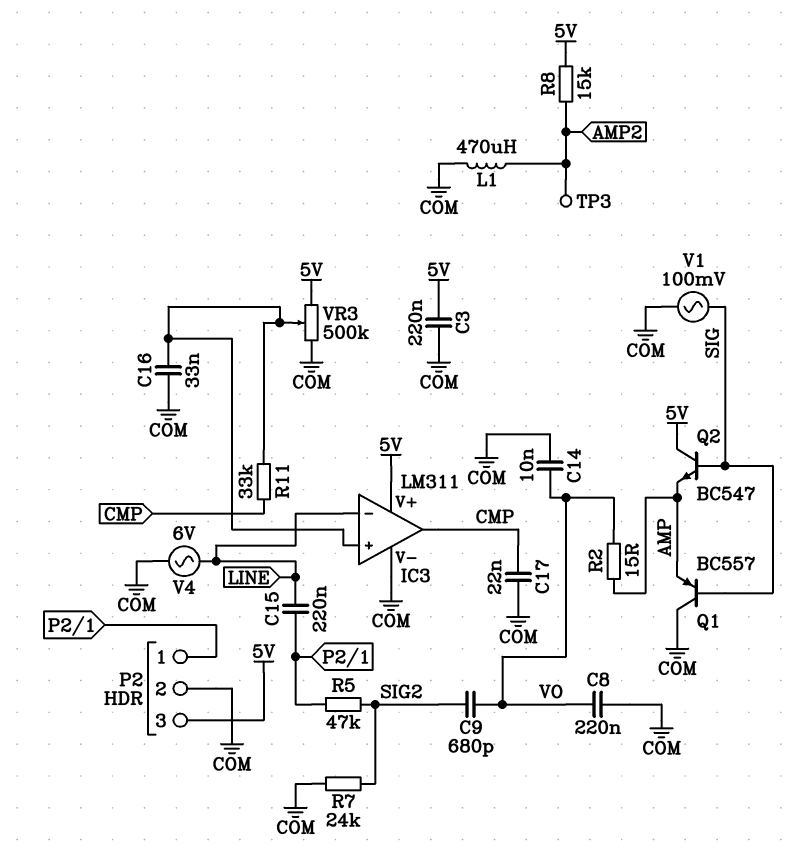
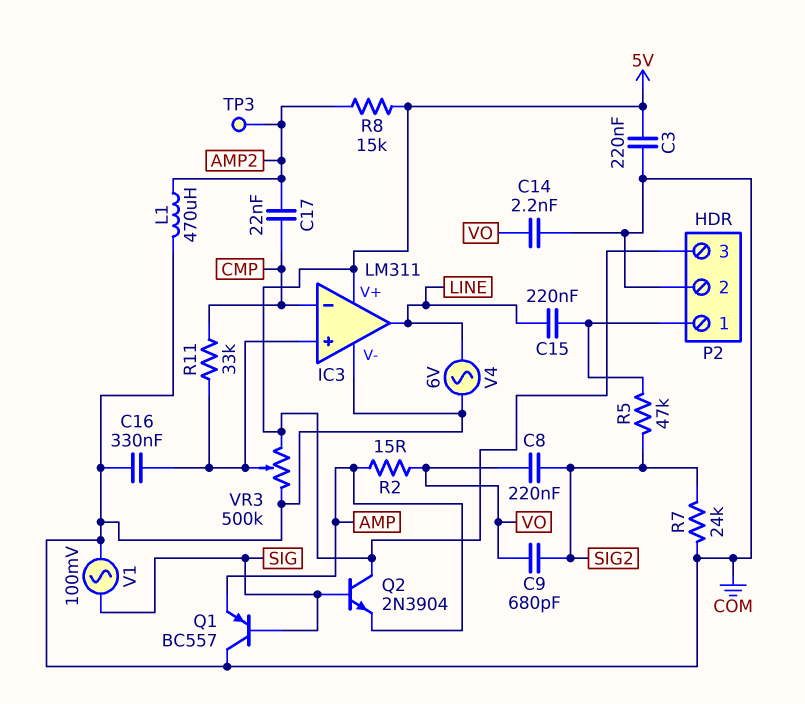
C8: 220nF (COM, VO) -> 220nF (SIG2, VO)
C14: 10nF (COM, VO) -> 2.2nF (COM, VO)
C16: 33nF (COM, IC3/in+) -> 330nF (COM, IC3/in+)
C17: 22nF (CMP, COM) -> 22nF (AMP2, CMP)
IC3 pin in-: LINE -> CMP
IC3 pin out: CMP -> LINE
Q2: NPN BC547 (B SIG, C 5V, E AMP) -> NPN 2N3904 (B SIG, C 5V, E AMP)

